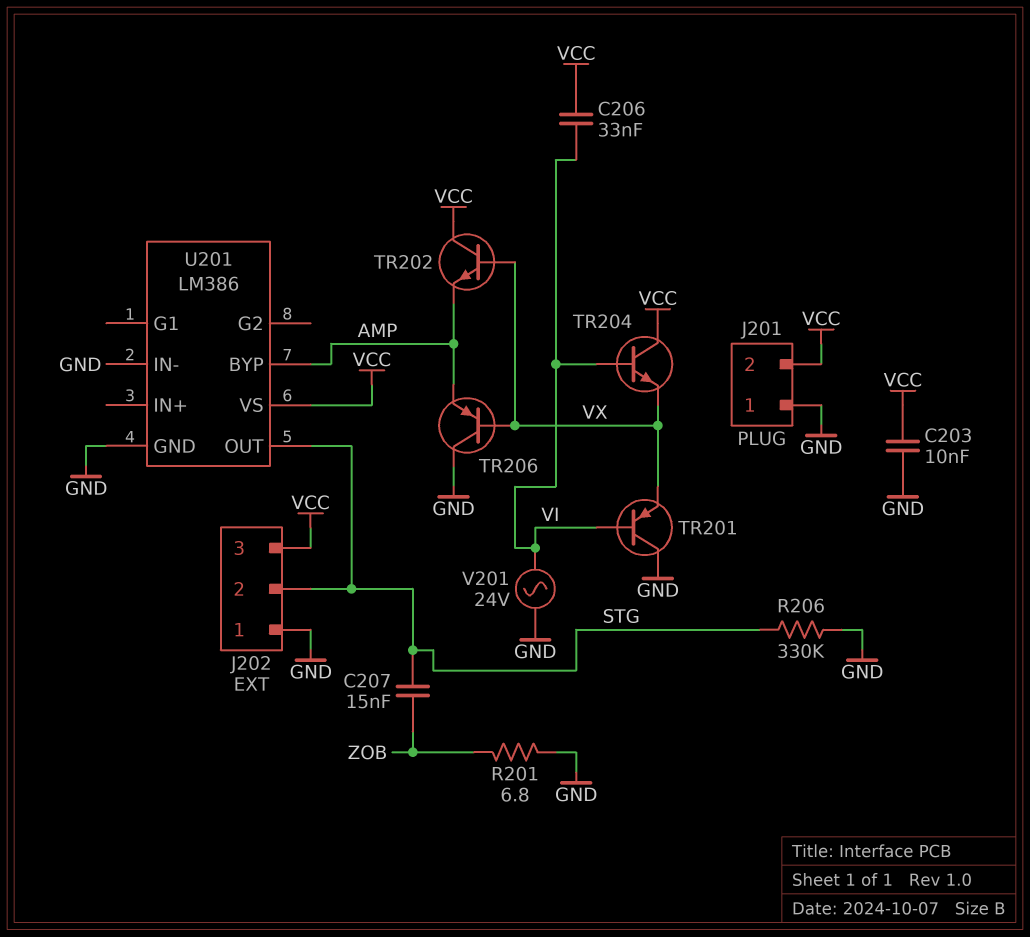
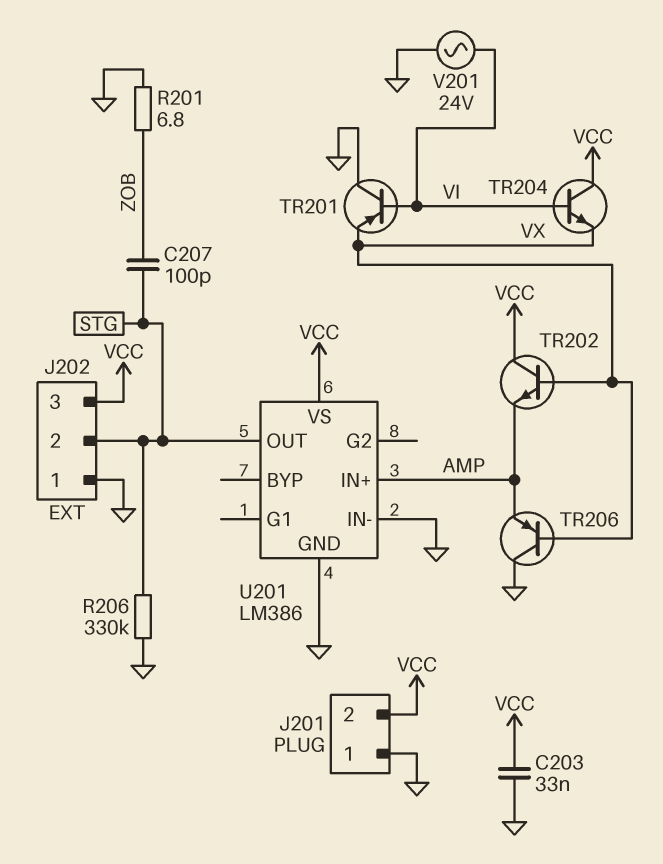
C203: 10nF (GND, VCC) -> 33nF (GND, VCC)
C206: 33nF (VCC, VI) -> none
C207: 15nF (STG, ZOB) -> 100pF (STG, ZOB)
U201 pin BYP: AMP -> none
U201 pin IN+: none -> AMP

